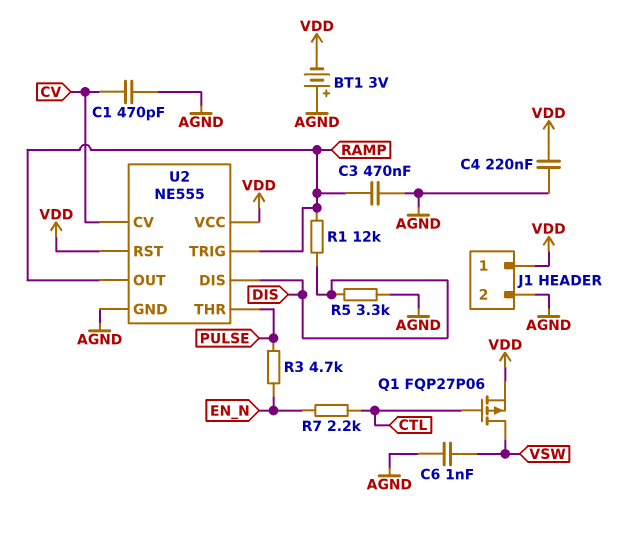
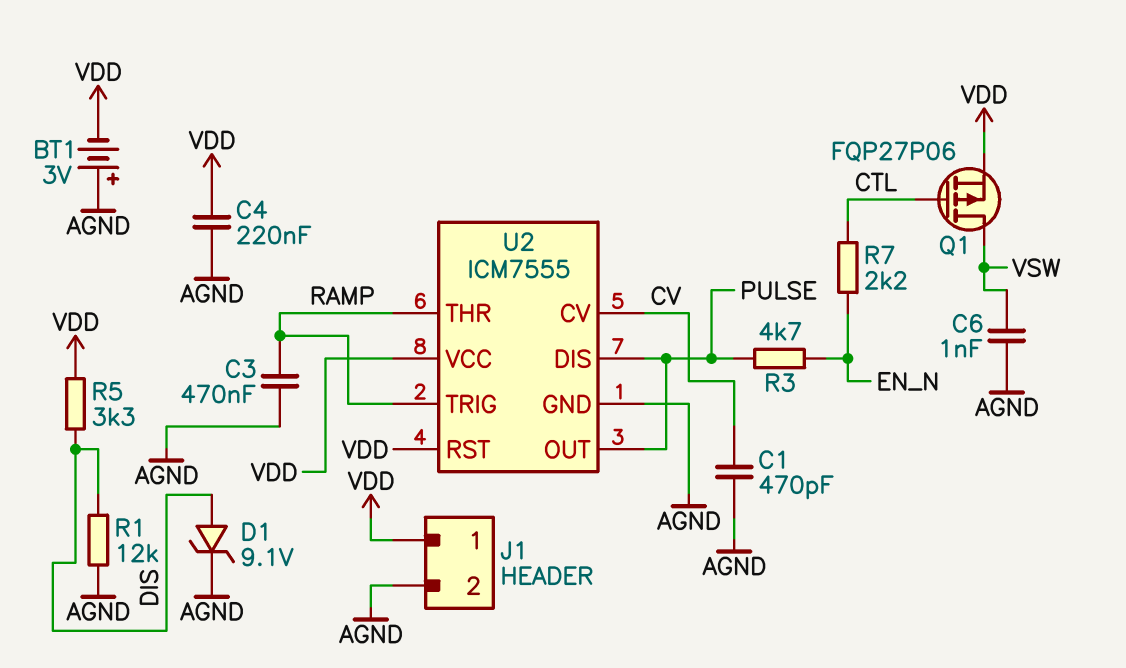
D1: none -> zener 9.1V (A DIS, K AGND)
R1: 12k (DIS, RAMP) -> 12k (AGND, DIS)
R5: 3.3k (AGND, DIS) -> 3.3k (DIS, VDD)
U2: NE555 -> ICM7555
U2 pin DIS: DIS -> PULSE
U2 pin OUT: RAMP -> PULSE
U2 pin THR: PULSE -> RAMP

